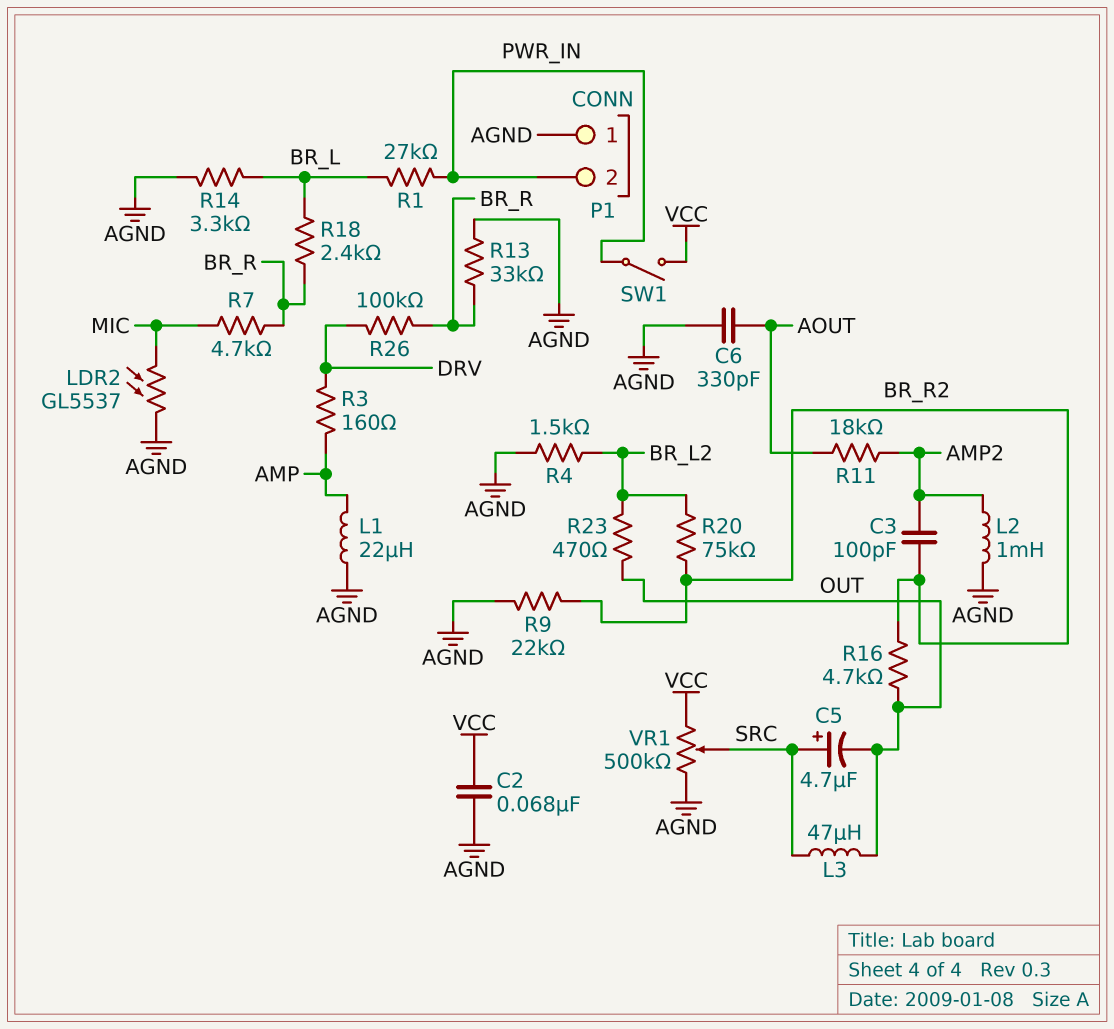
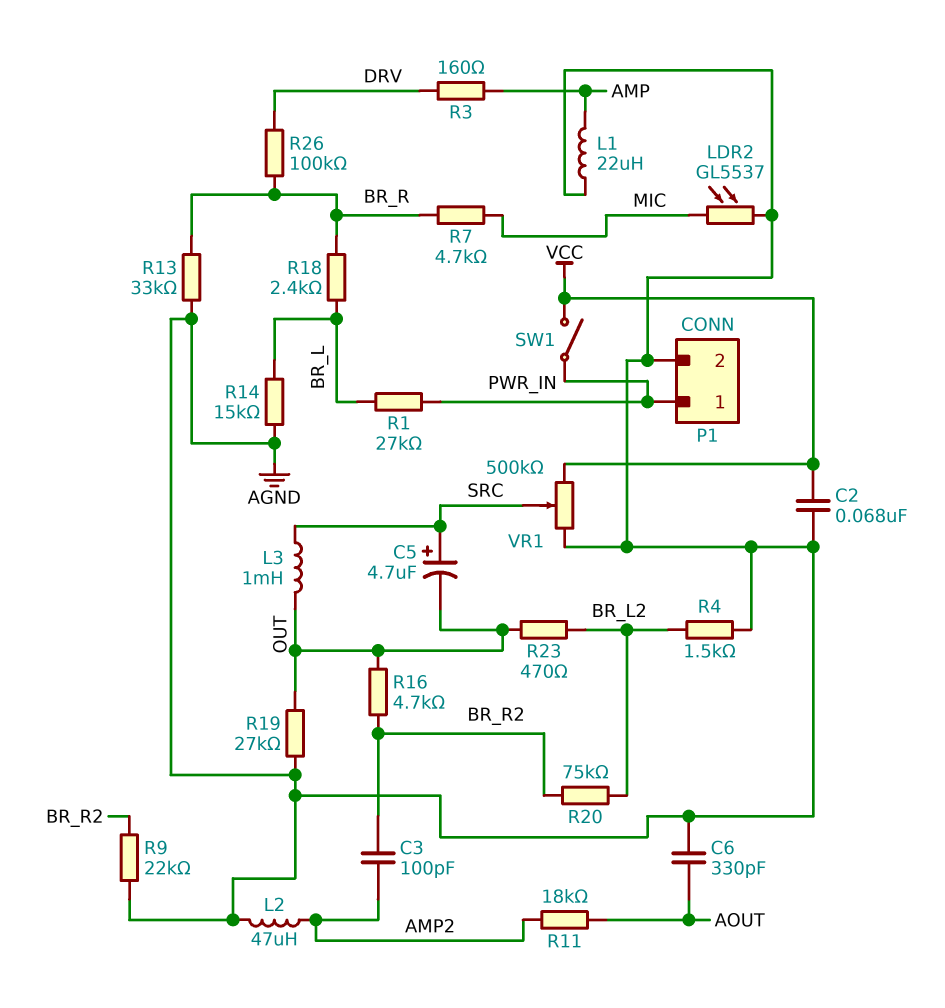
L2: 1mH (AGND, AMP2) -> 47uH (AGND, AMP2)
L3: 47uH (OUT, SRC) -> 1mH (OUT, SRC)
P1 pin 1: AGND -> PWR_IN
P1 pin 2: PWR_IN -> AGND
R14: 3.3k (AGND, BR_L) -> 15k (AGND, BR_L)
R19: none -> 27k (AGND, OUT)

